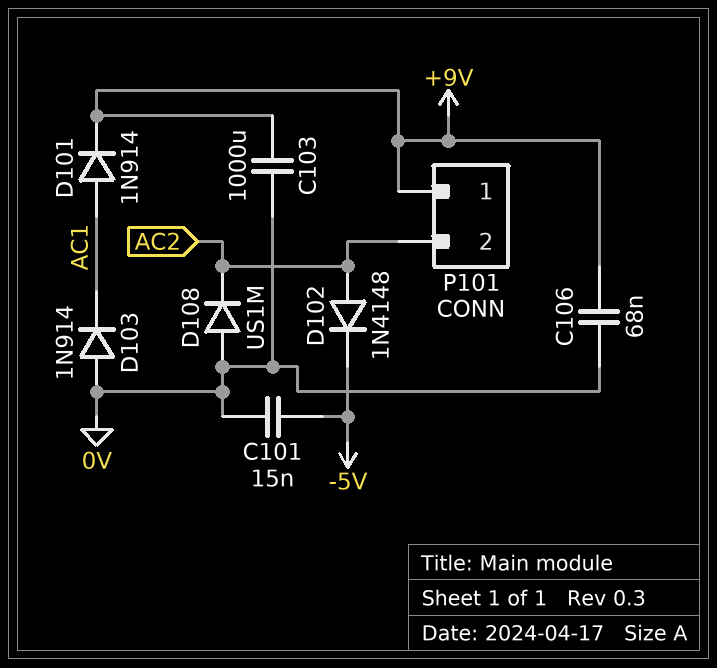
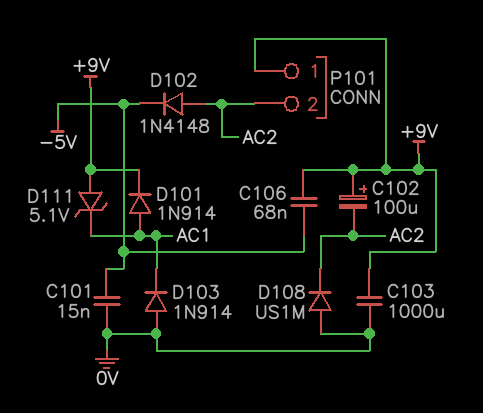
C102: none -> 100uF (plus +9V, minus AC2)
C106: 68nF (+9V, 0V) -> 68nF (+9V, -5V)
D111: none -> zener 5.1V (A +9V, K AC1)

